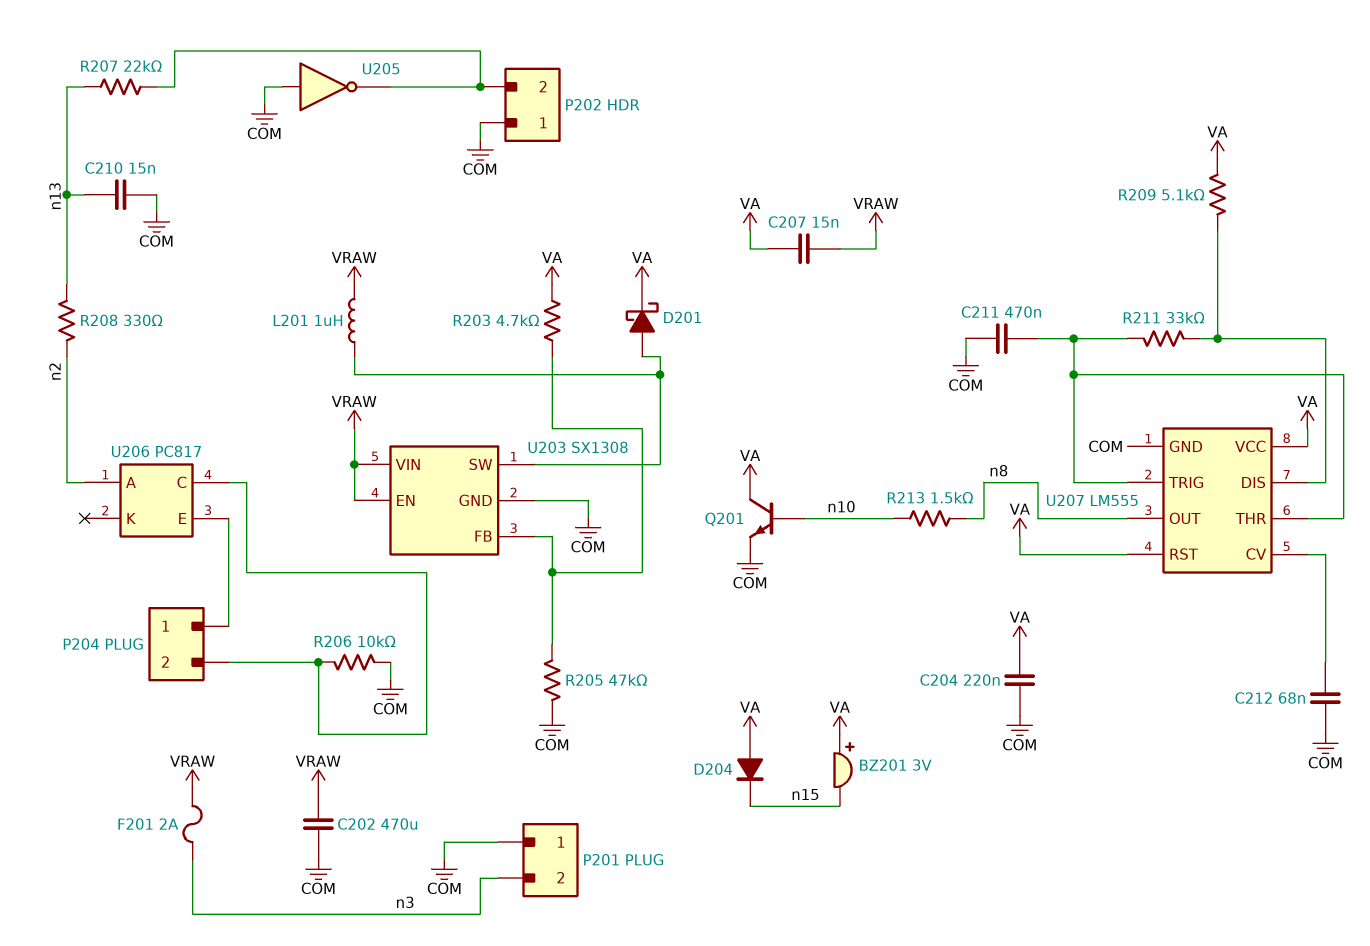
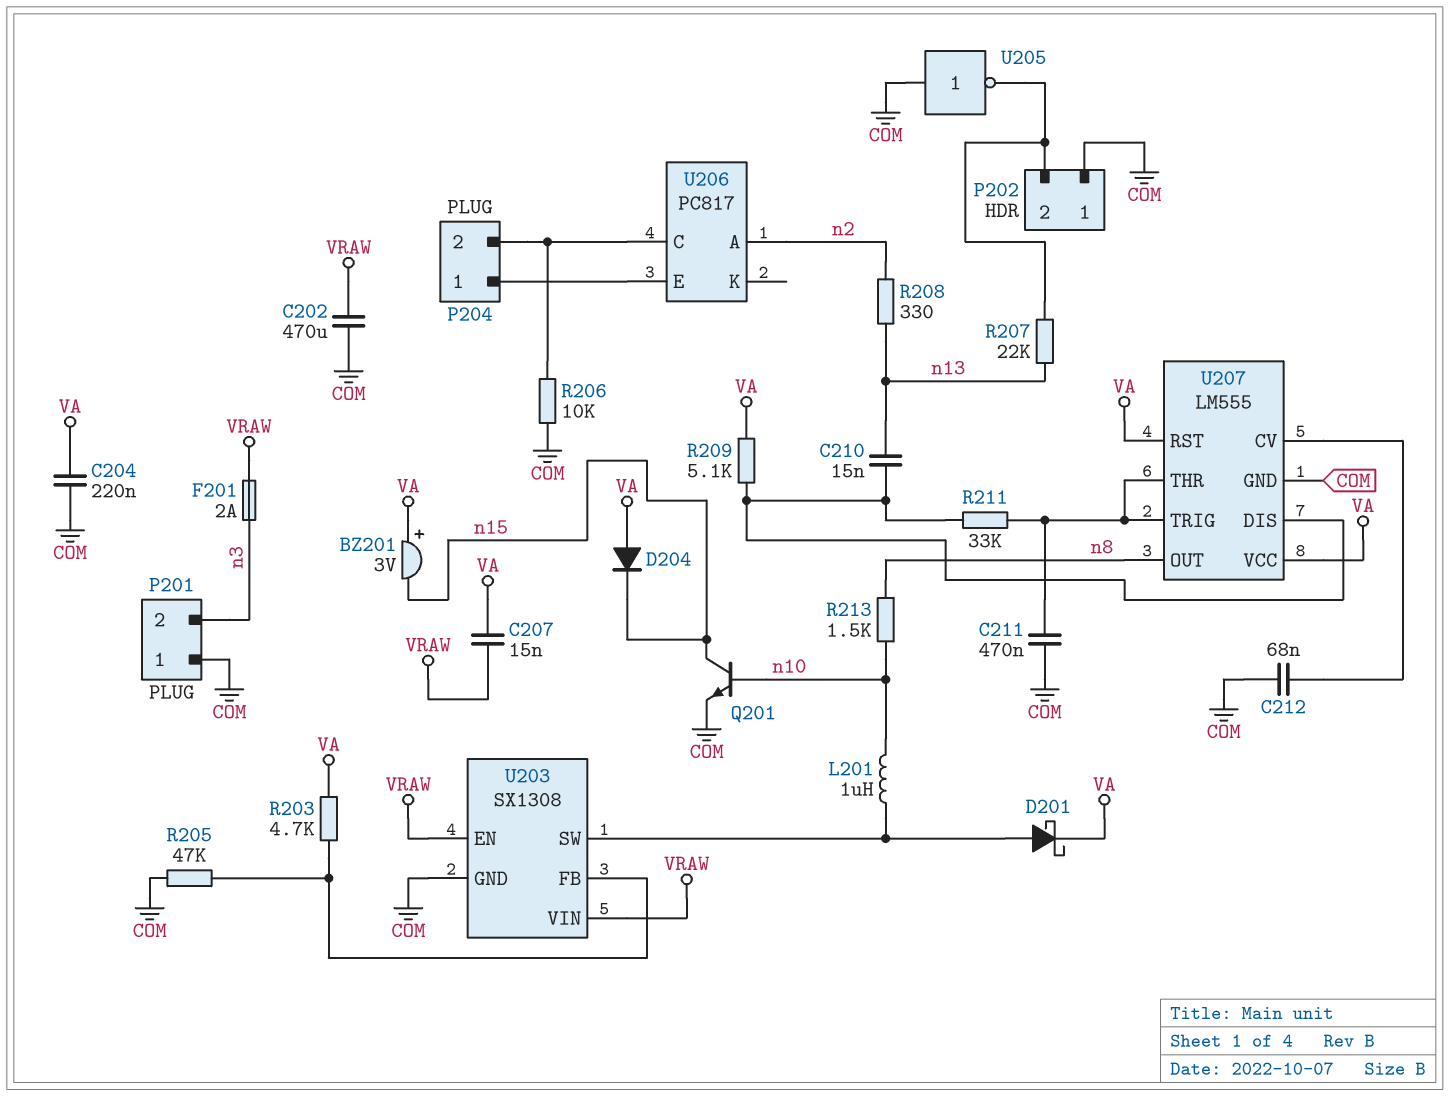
C210: 15nF (COM, n13) -> 15nF (U207/DIS, n13)
L201: 1uH (U203/SW, VRAW) -> 1uH (U203/SW, n10)
Q201: NPN (B n10, C VA, E COM) -> NPN (B n10, C n15, E COM)

